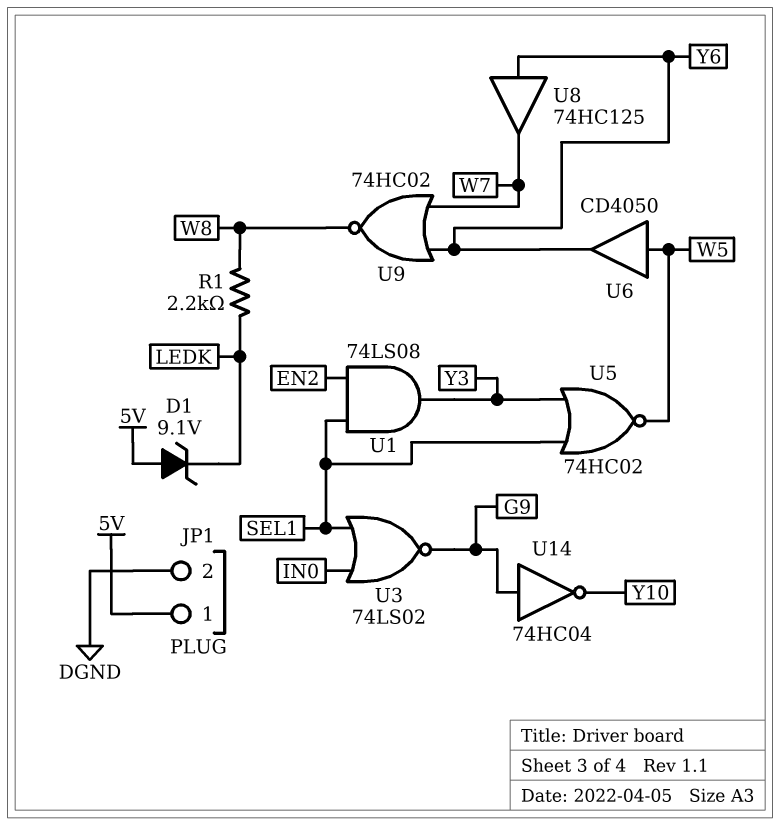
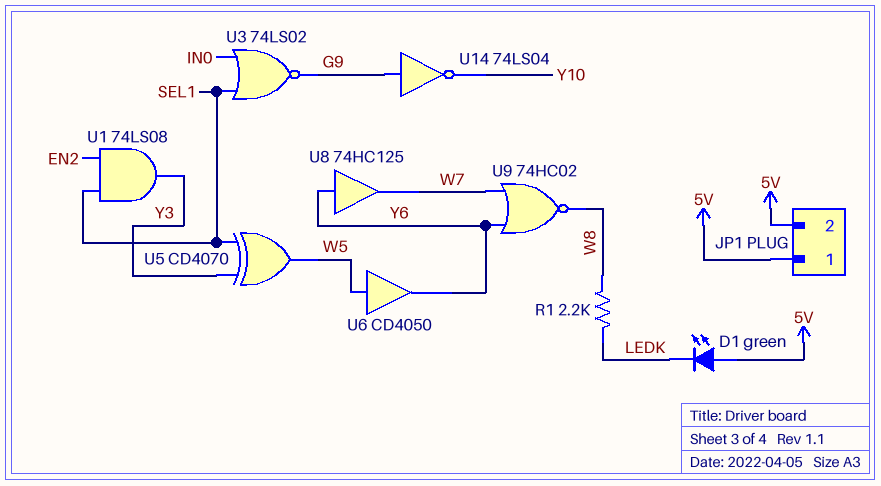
D1: zener 9.1V (A 5V, K LEDK) -> LED green (A 5V, K LEDK)
JP1 pin 2: DGND -> 5V
U5: NOR 74HC02 (in SEL1, in Y3, out W5) -> XOR CD4070 (in SEL1, in Y3, out W5)
U14: NOT 74HC04 (in G9, out Y10) -> NOT 74LS04 (in G9, out Y10)

